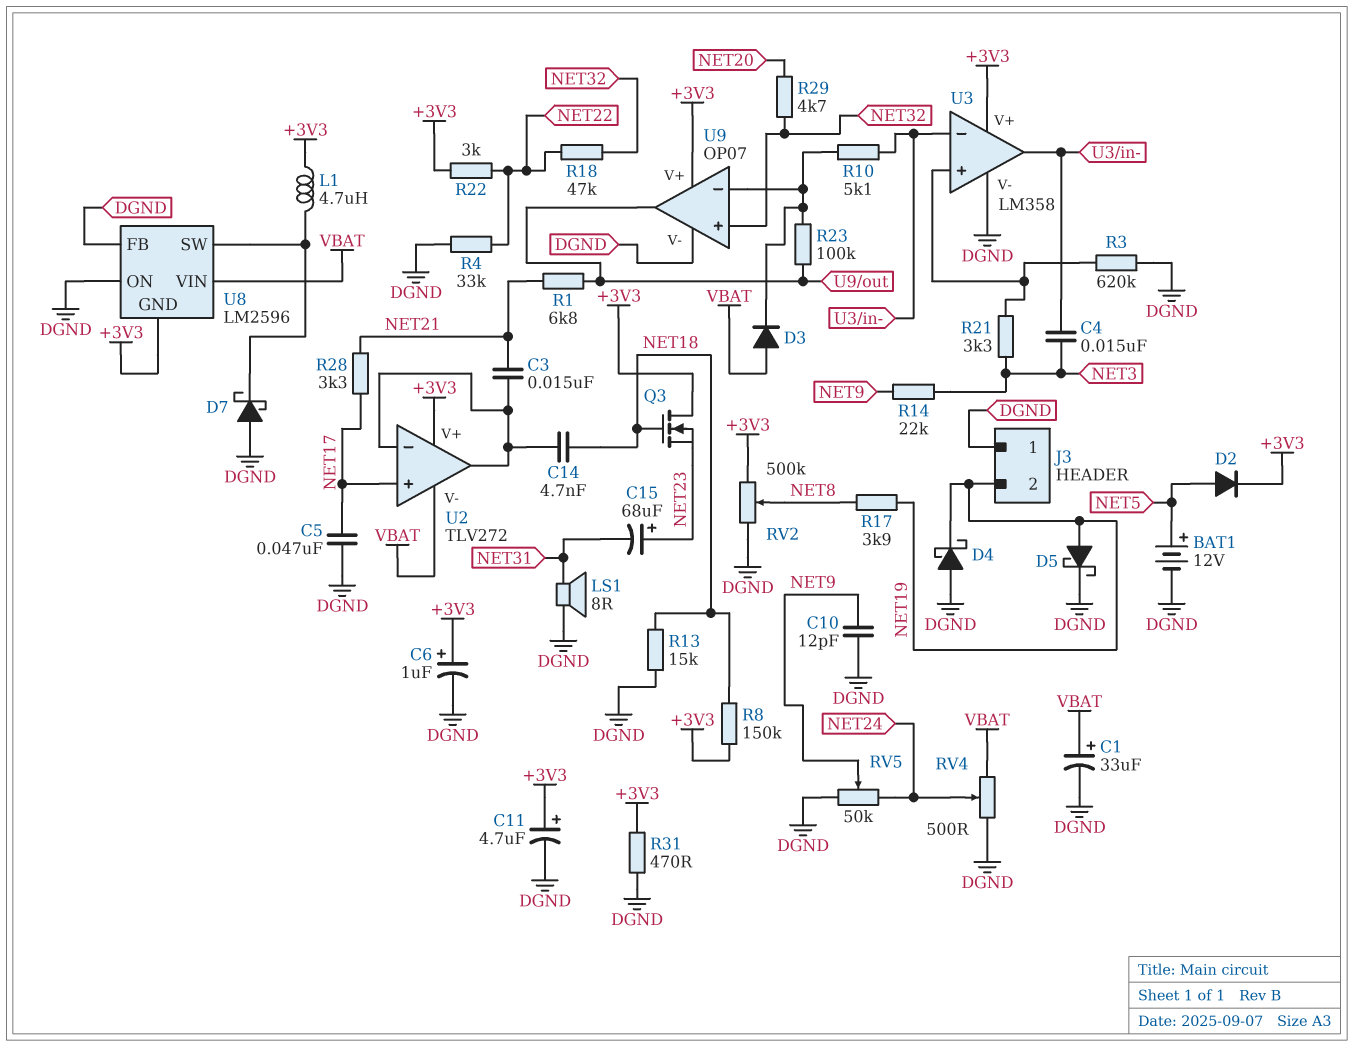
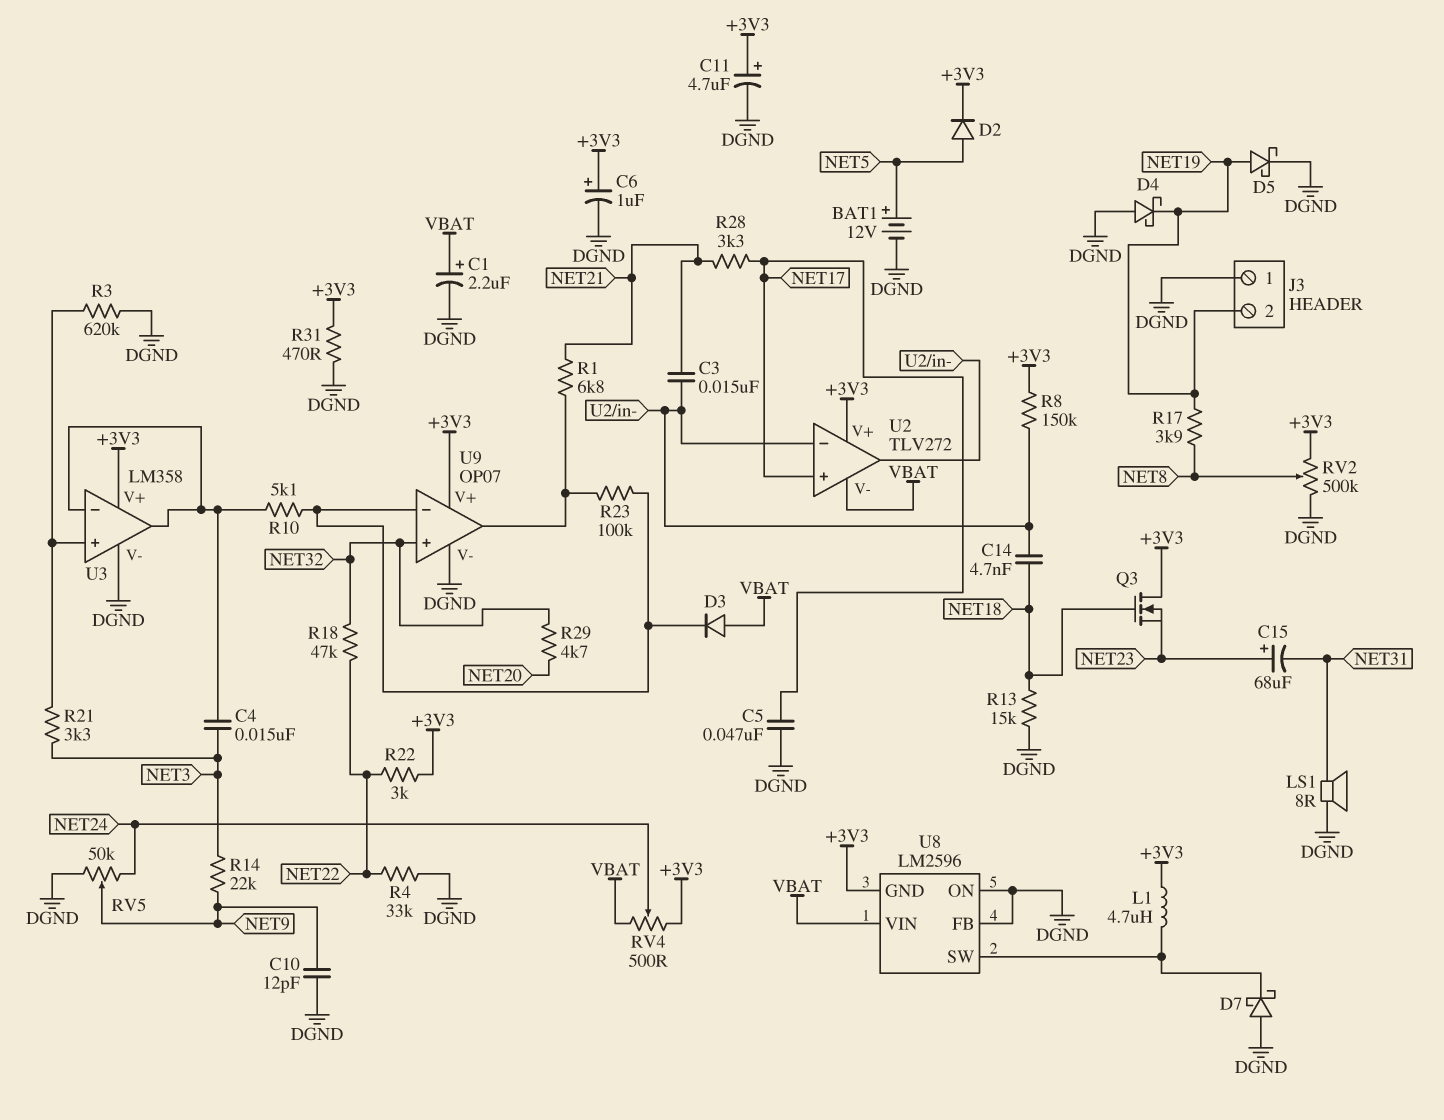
C1: 33uF (plus VBAT, minus DGND) -> 2.2uF (plus VBAT, minus DGND)
R8: 150k (+3V3, NET18) -> 150k (+3V3, U2/in-)
RV4: 500 (DGND, VBAT, wiper NET24) -> 500 (+3V3, VBAT, wiper NET24)

